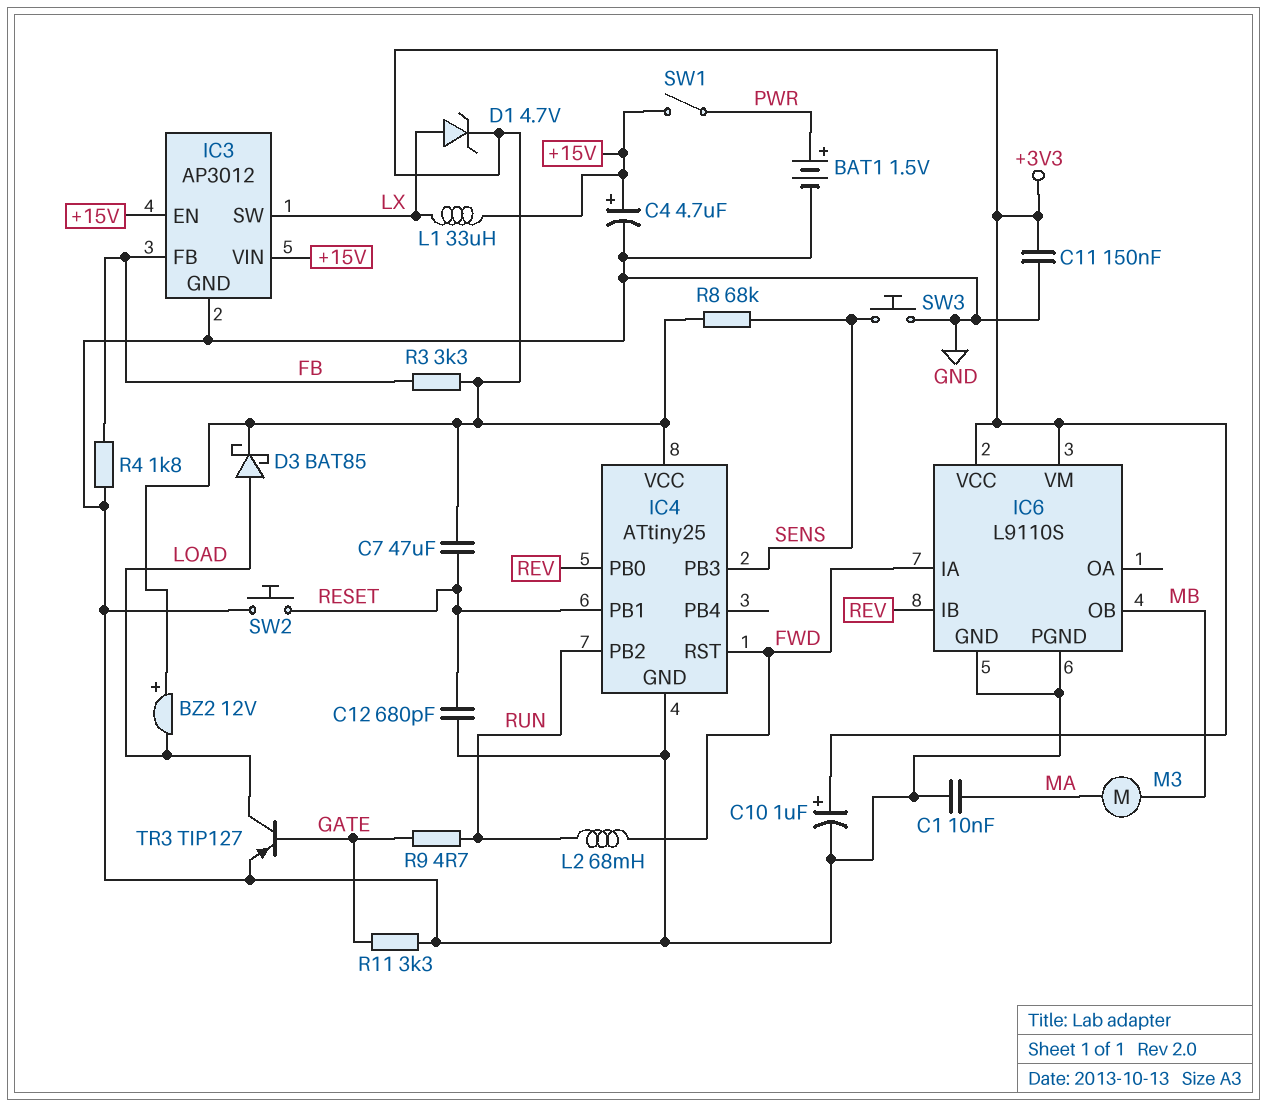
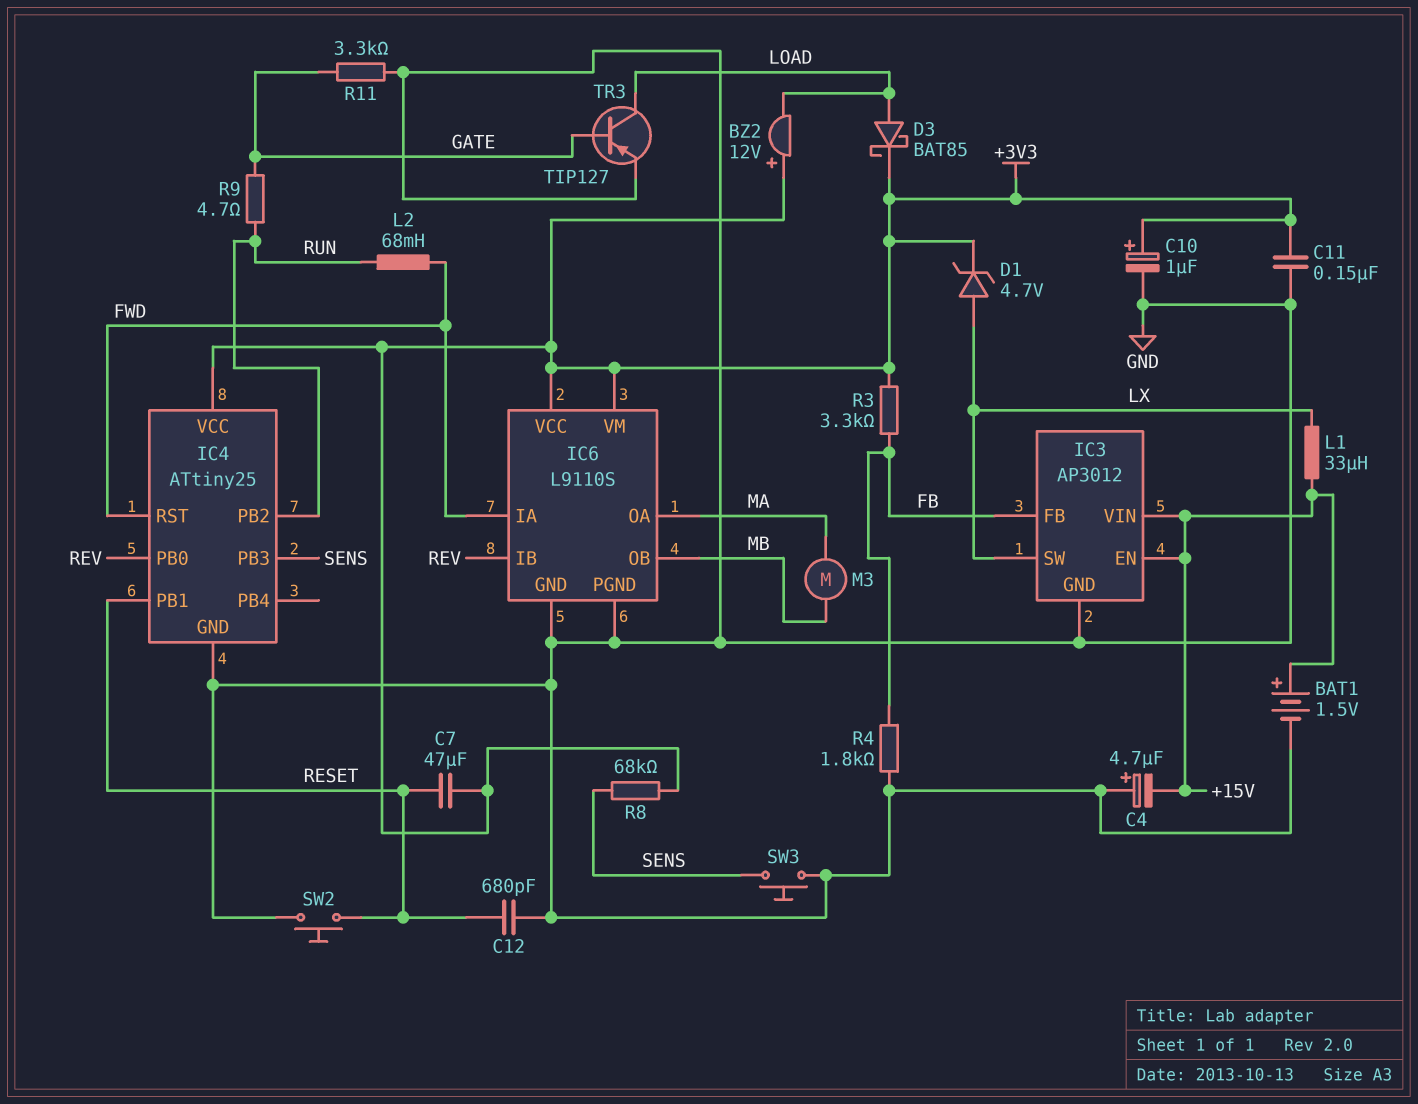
BAT1: 1.5V (plus PWR, minus GND) -> 1.5V (plus +15V, minus GND)
C1: 10nF (GND, MA) -> none
C4: 4.7uF (plus +15V, minus GND) -> 4.7uF (plus GND, minus +15V)
IC6 pin OA: none -> MA
SW1: switch (+15V, PWR) -> none

